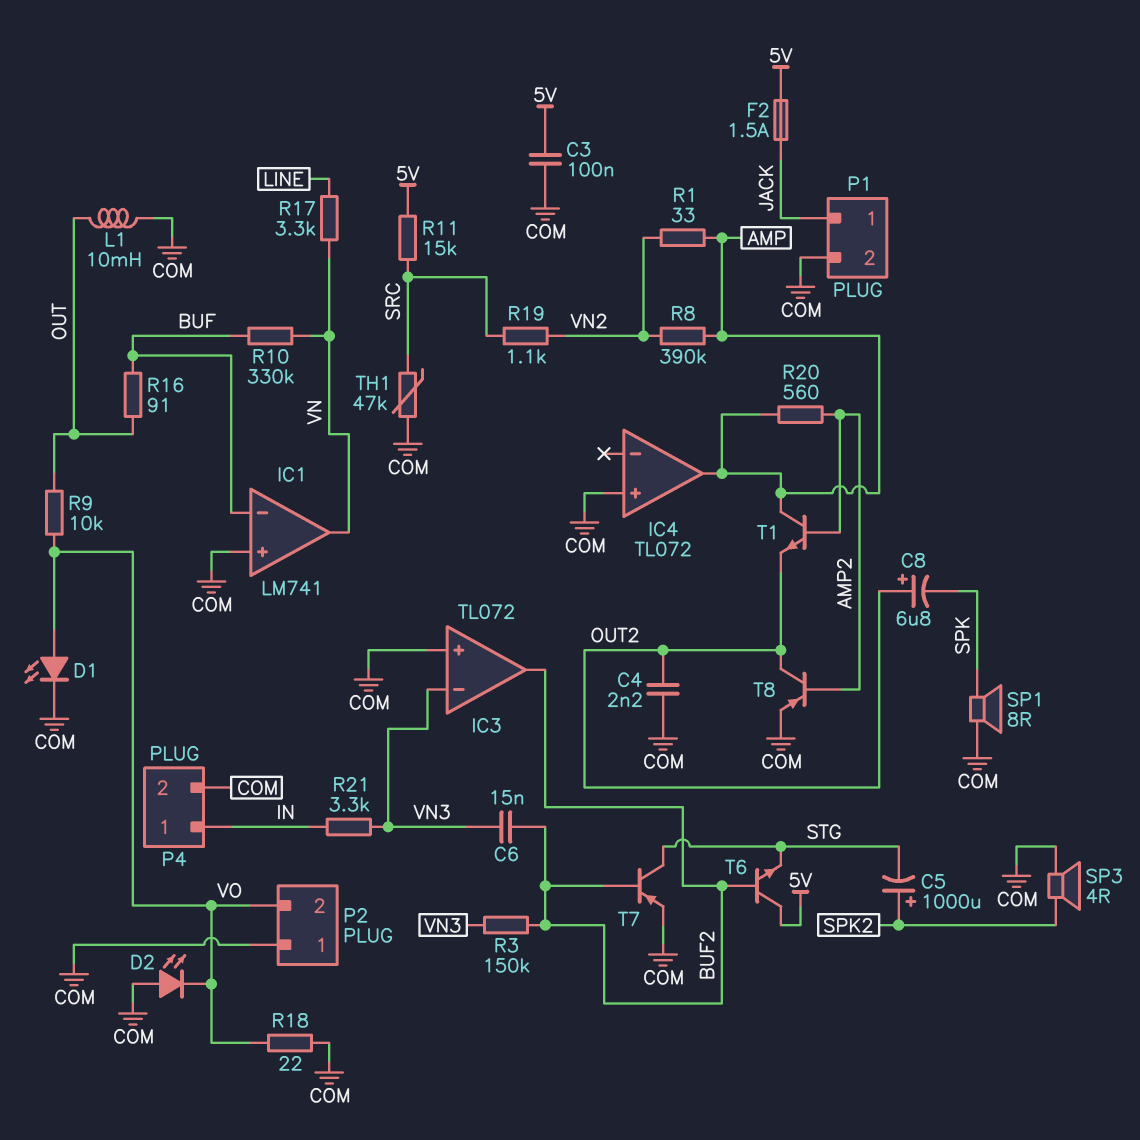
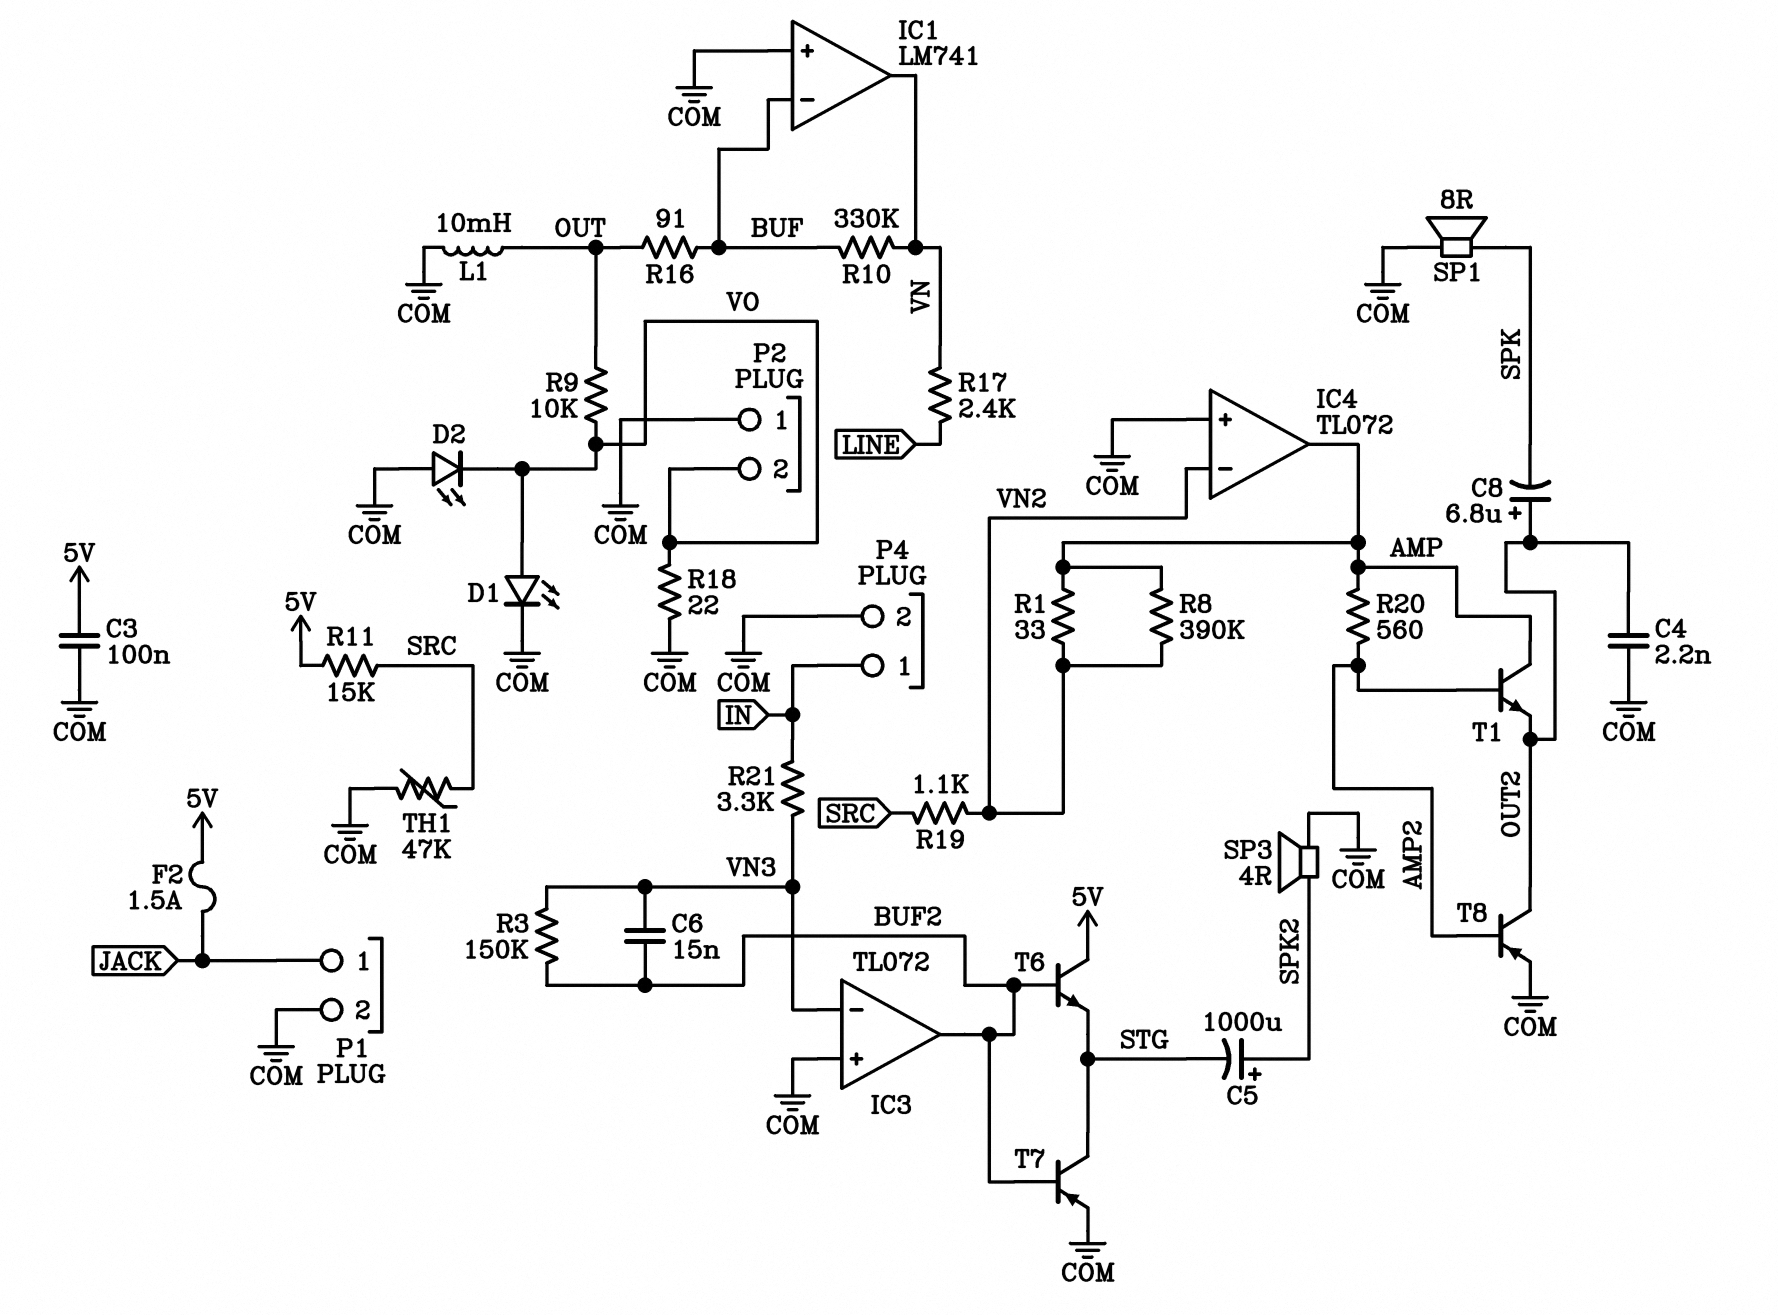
IC4 pin in-: none -> VN2
R17: 3.3k (LINE, VN) -> 2.4k (LINE, VN)

